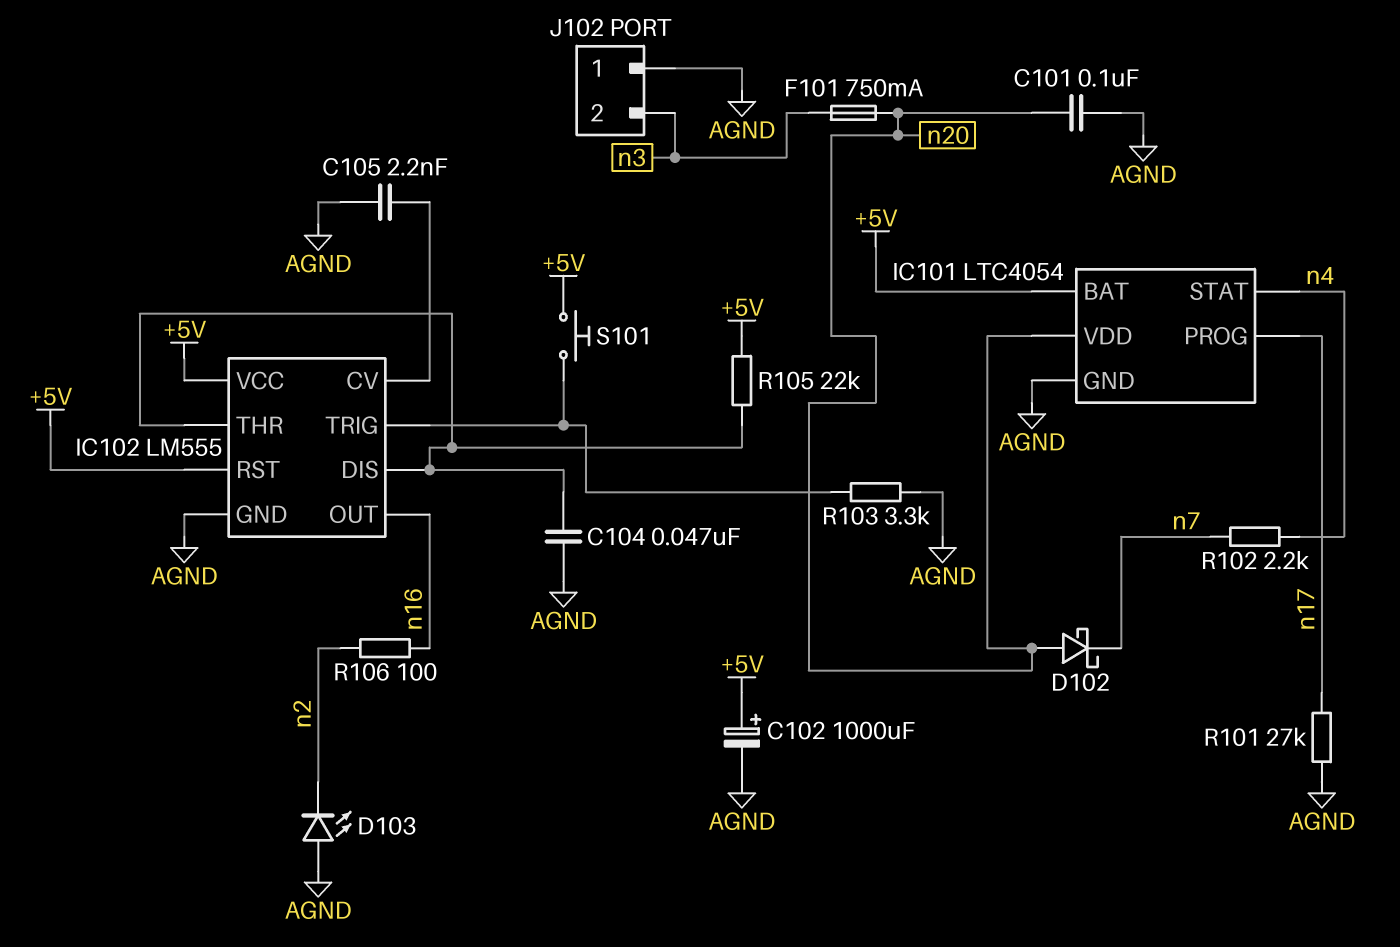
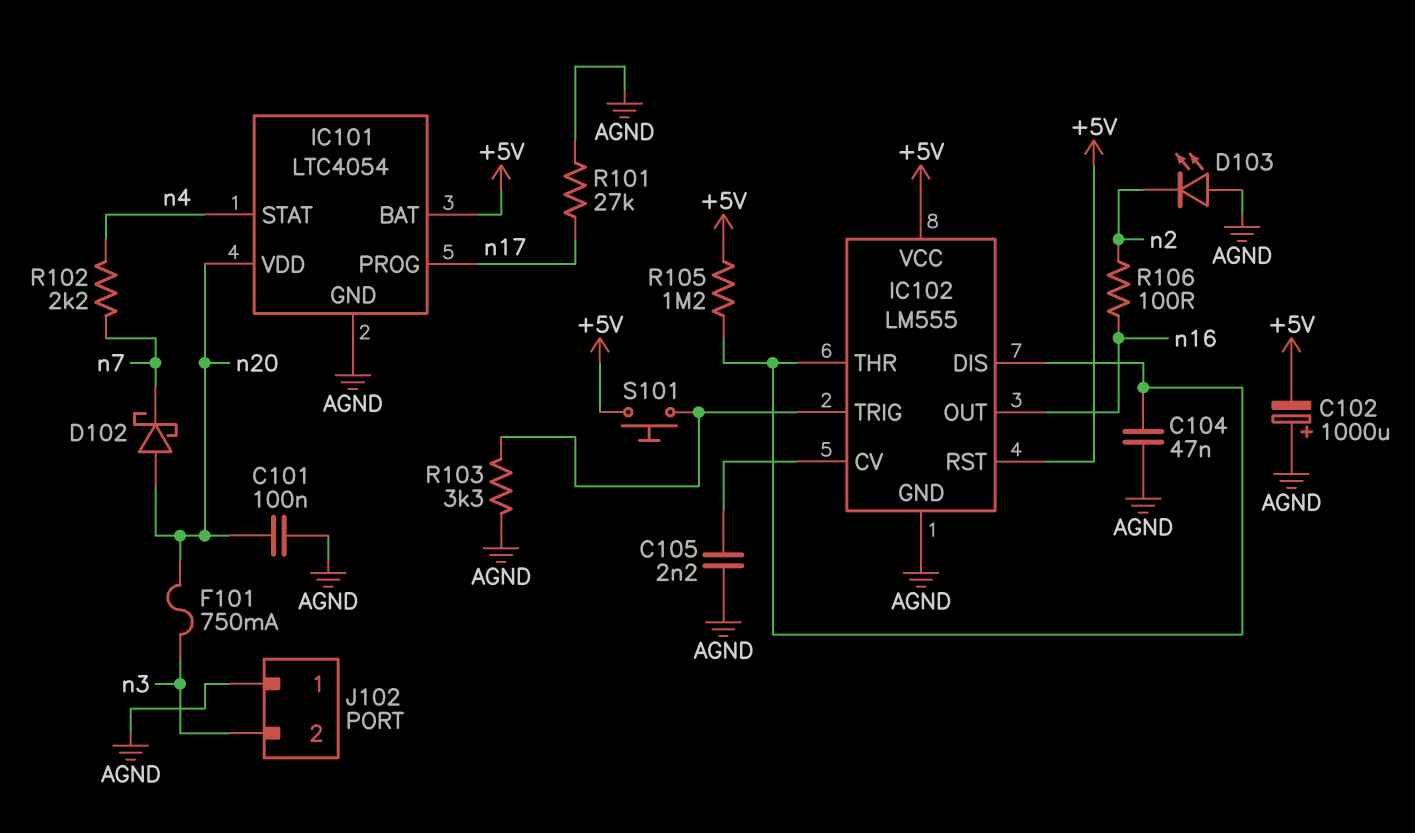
C102: 1000uF (plus +5V, minus AGND) -> 1000uF (plus AGND, minus +5V)
R105: 22k (+5V, IC102/DIS) -> 1.2M (+5V, IC102/DIS)

